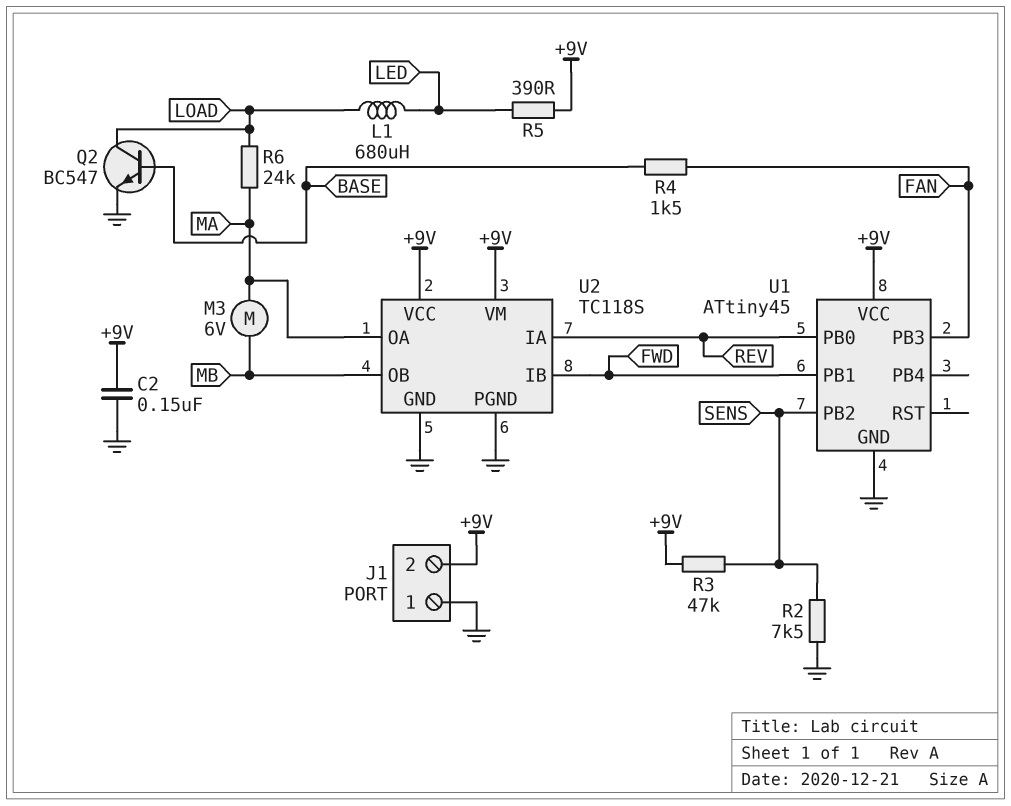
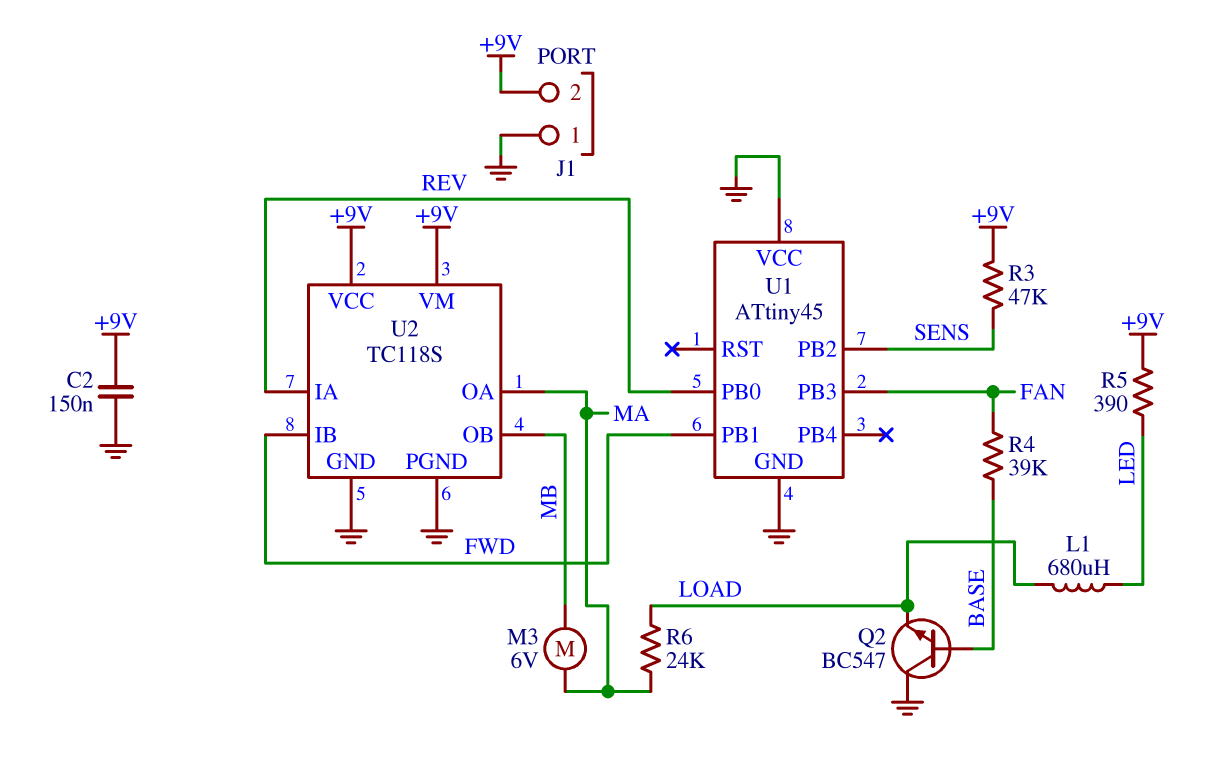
Q2: NPN BC547 (B BASE, C LOAD, E GND) -> NPN BC547 (B BASE, C GND, E LOAD)
R2: 7.5k (GND, SENS) -> none
R4: 1.5k (BASE, FAN) -> 39k (BASE, FAN)
U1 pin VCC: +9V -> GND

